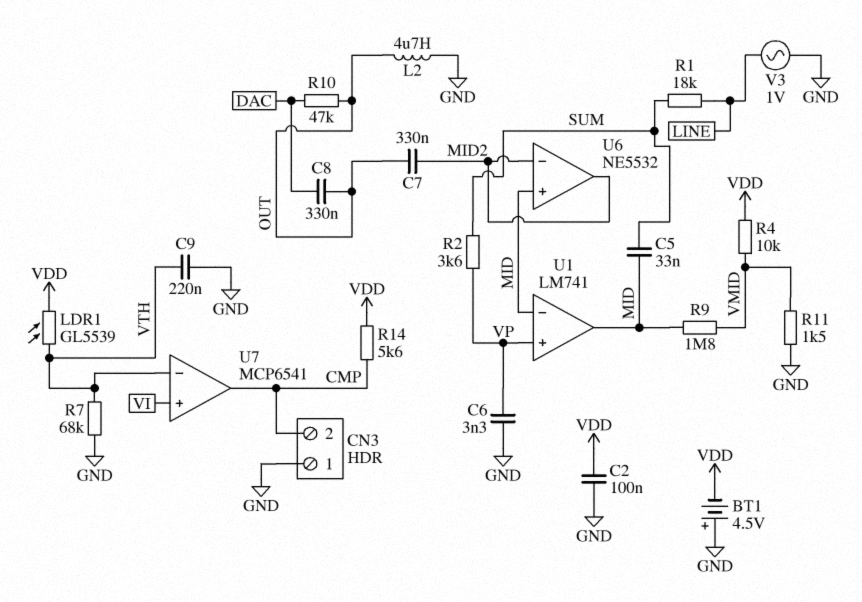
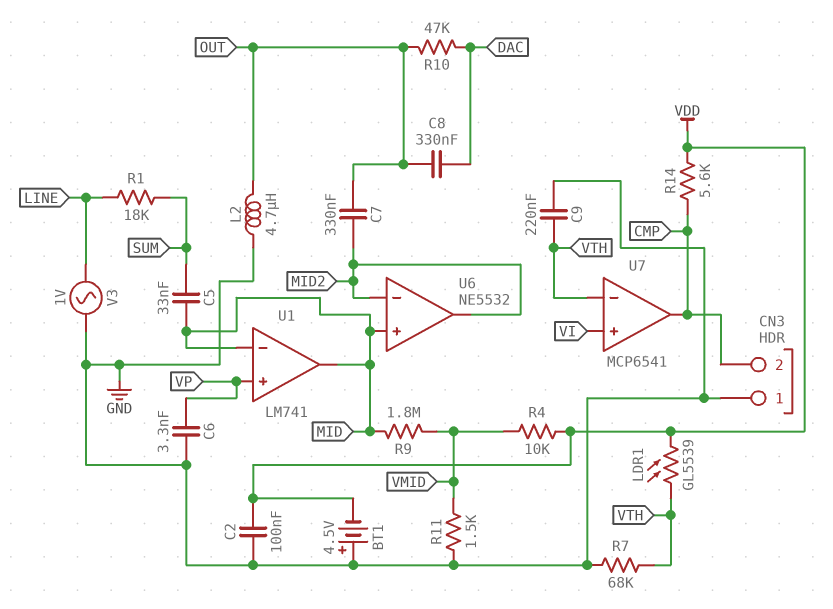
R2: 3.6k (SUM, VP) -> none

